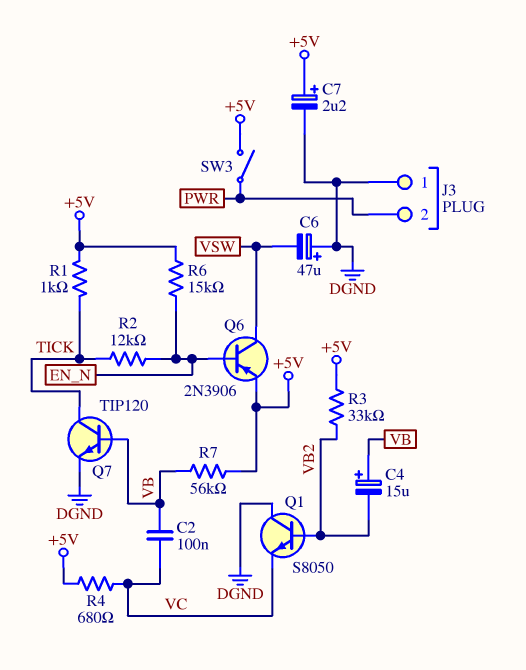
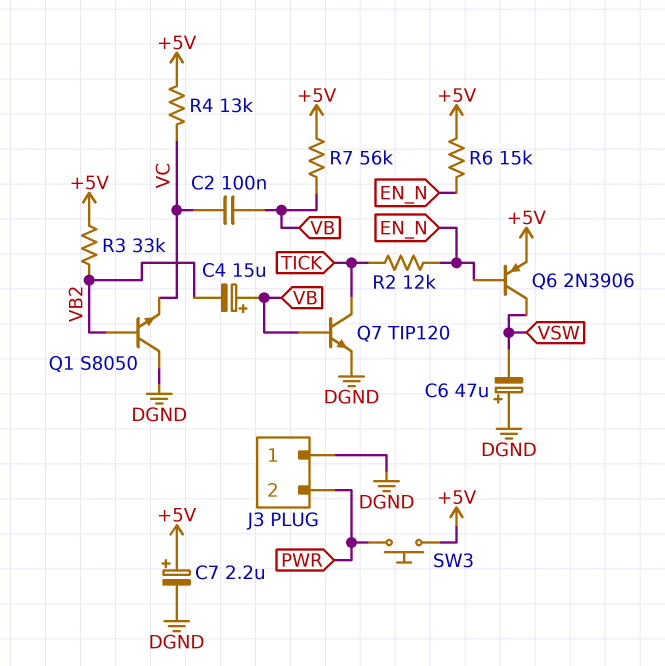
R1: 1k (+5V, TICK) -> none
R4: 680 (+5V, VC) -> 13k (+5V, VC)
SW3: switch (+5V, PWR) -> button (+5V, PWR)

